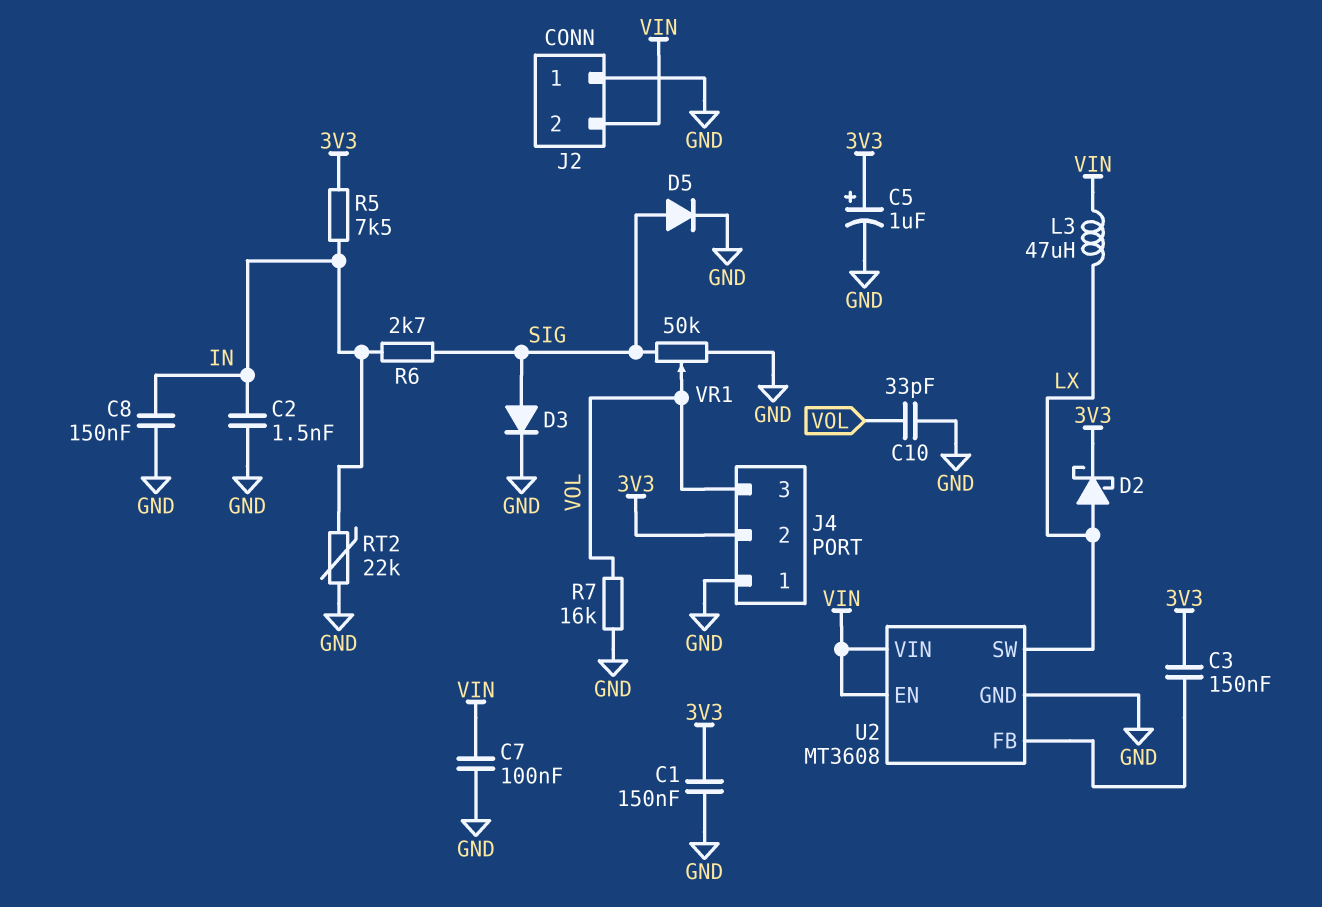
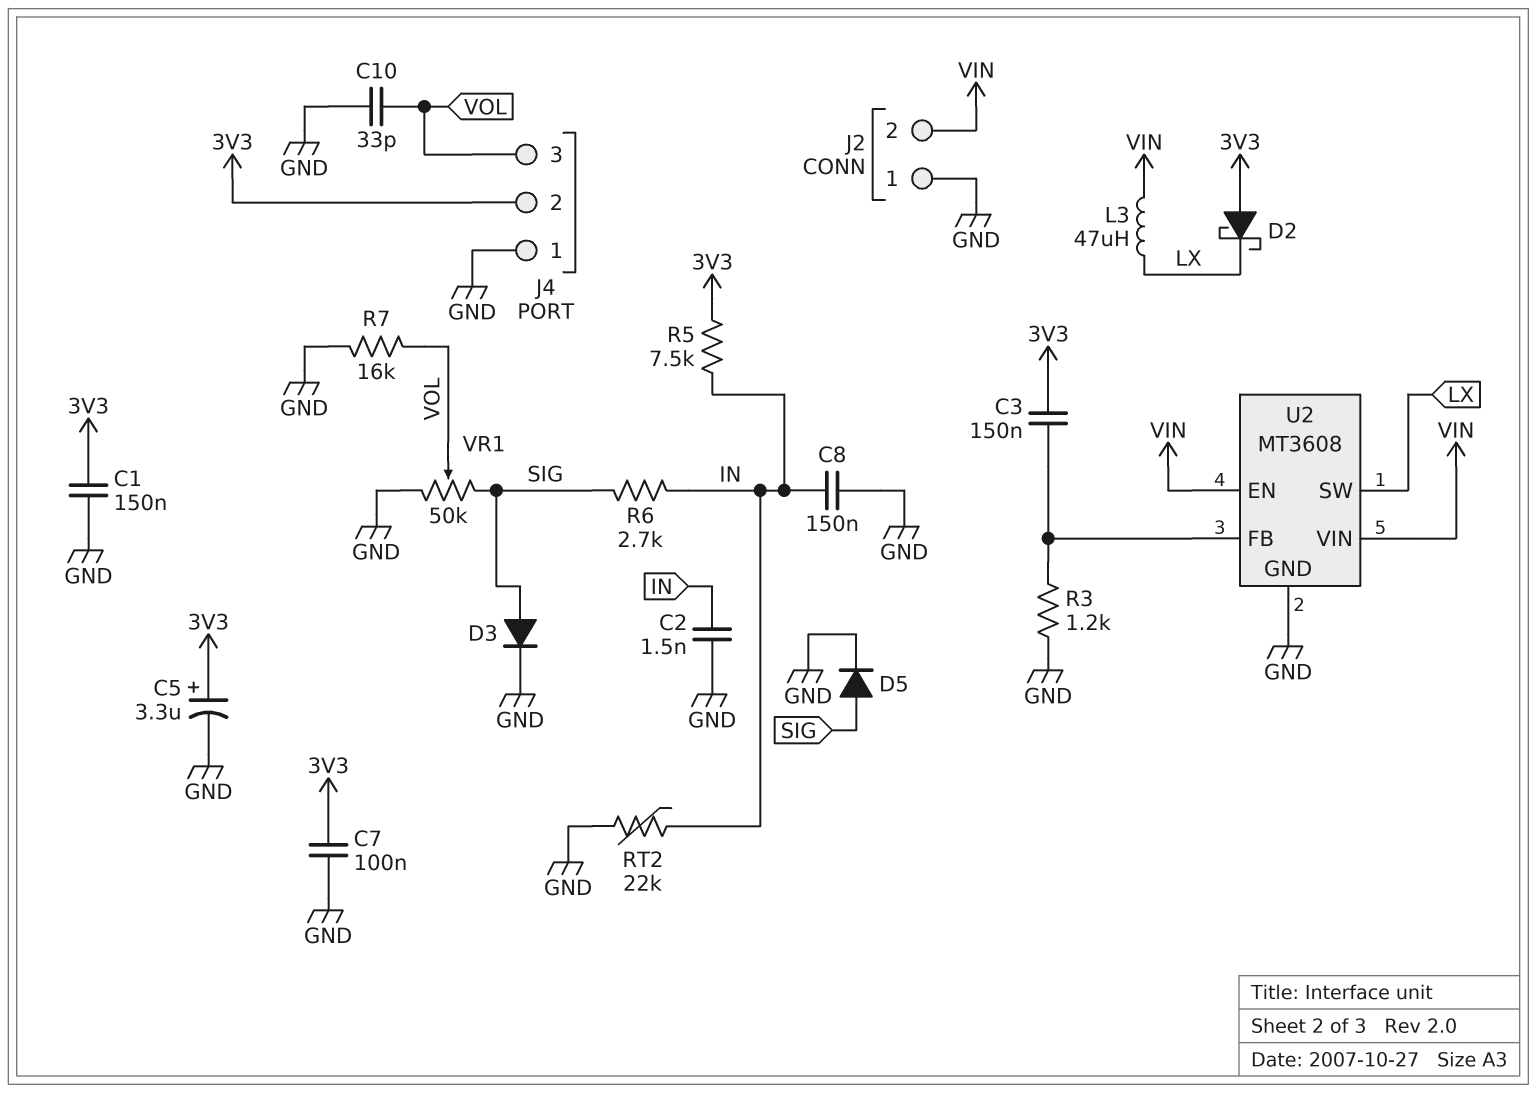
C5: 1uF (plus 3V3, minus GND) -> 3.3uF (plus 3V3, minus GND)
C7: 100nF (GND, VIN) -> 100nF (3V3, GND)
D2: schottky (A LX, K 3V3) -> schottky (A 3V3, K LX)
R3: none -> 1.2k (GND, U2/FB)

